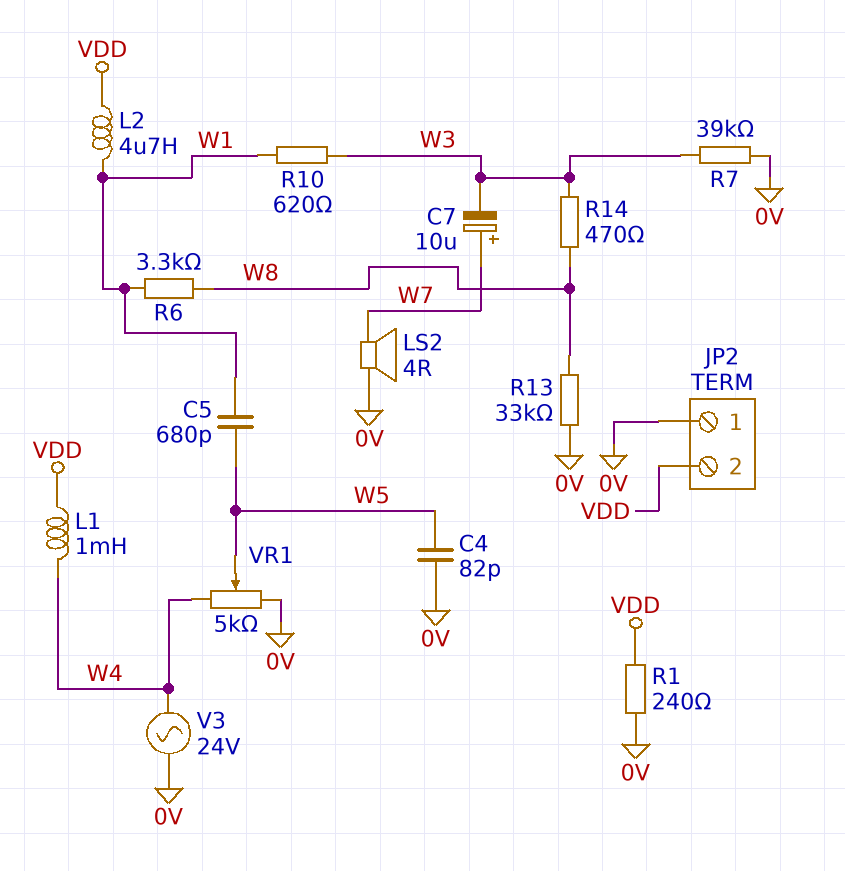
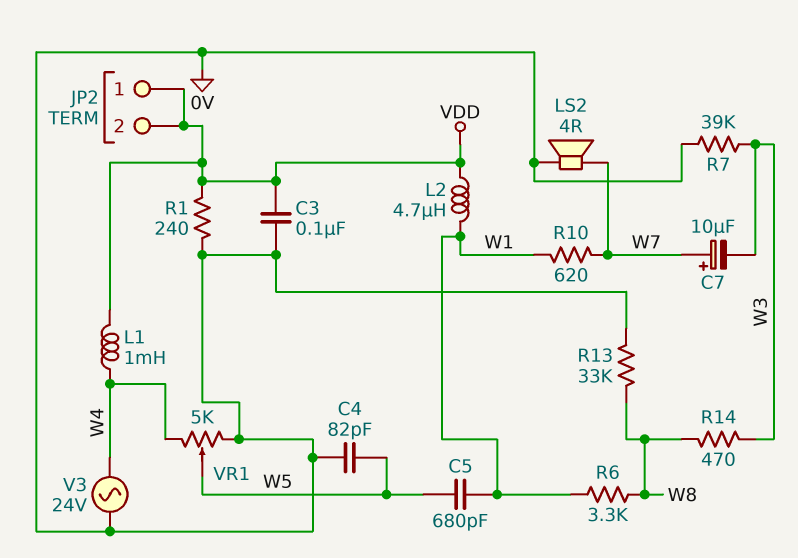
C3: none -> 100nF (0V, VDD)
JP2 pin 1: 0V -> VDD
R10: 620 (W1, W3) -> 620 (W1, W7)

